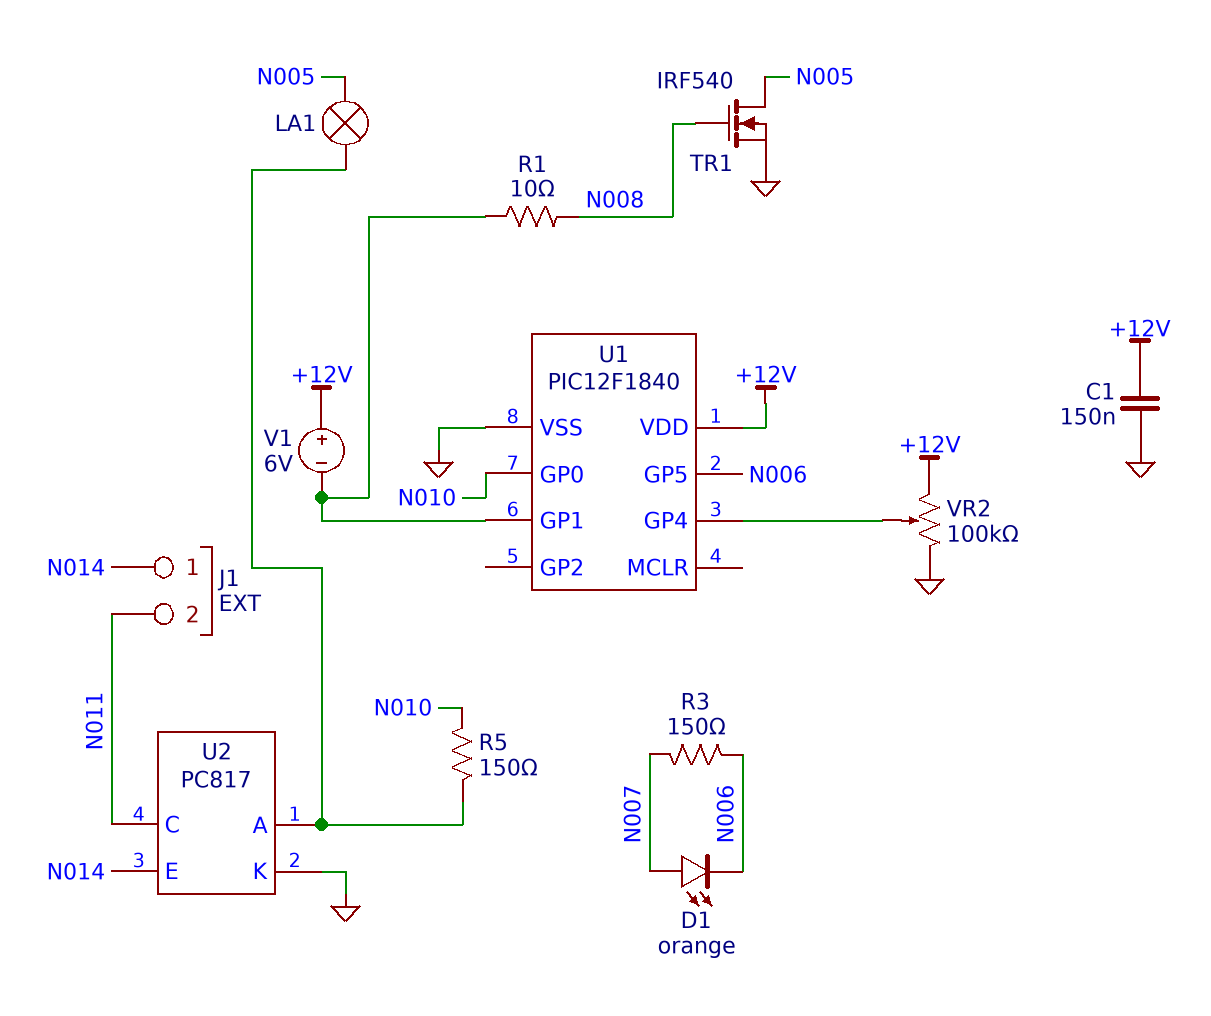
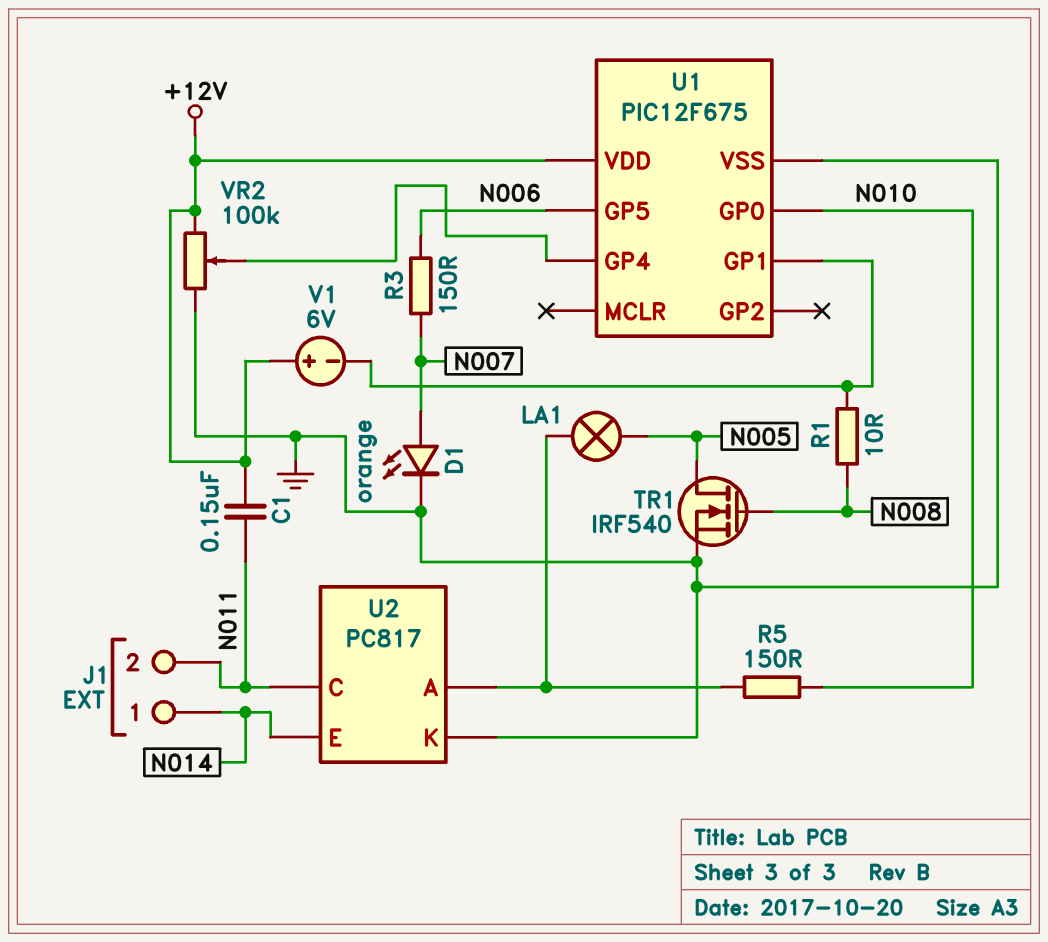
C1: 150nF (+12V, GND) -> 150nF (+12V, N011)
D1: LED orange (A N007, K N006) -> LED orange (A N007, K GND)
U1: PIC12F1840 -> PIC12F675

